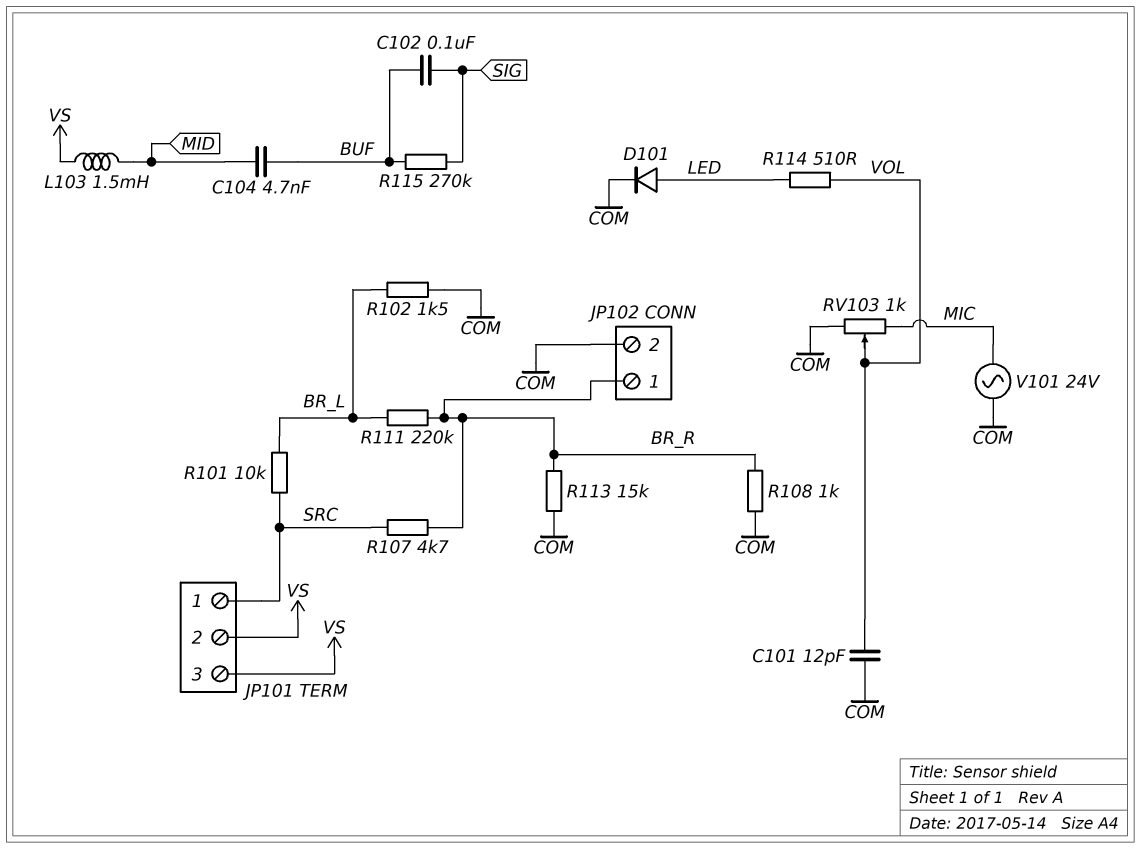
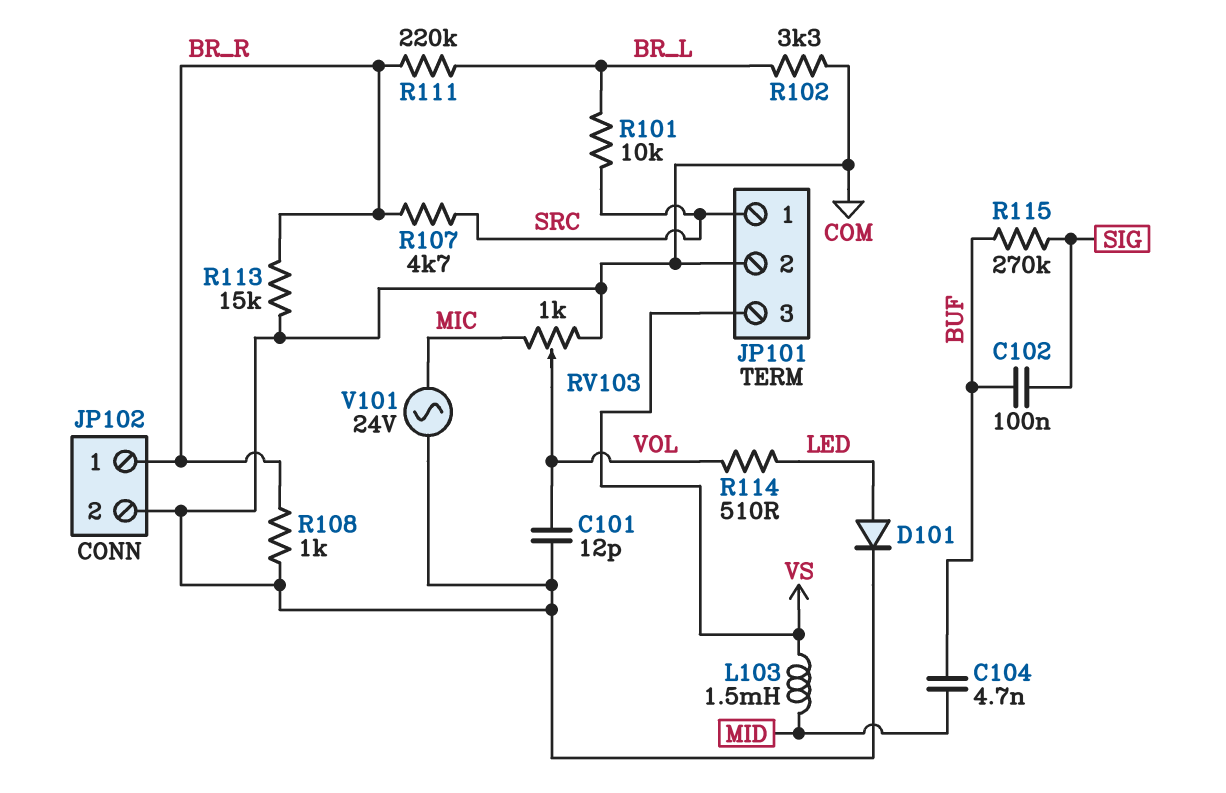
JP101 pin 2: VS -> COM
R102: 1.5k (BR_L, COM) -> 3.3k (BR_L, COM)

